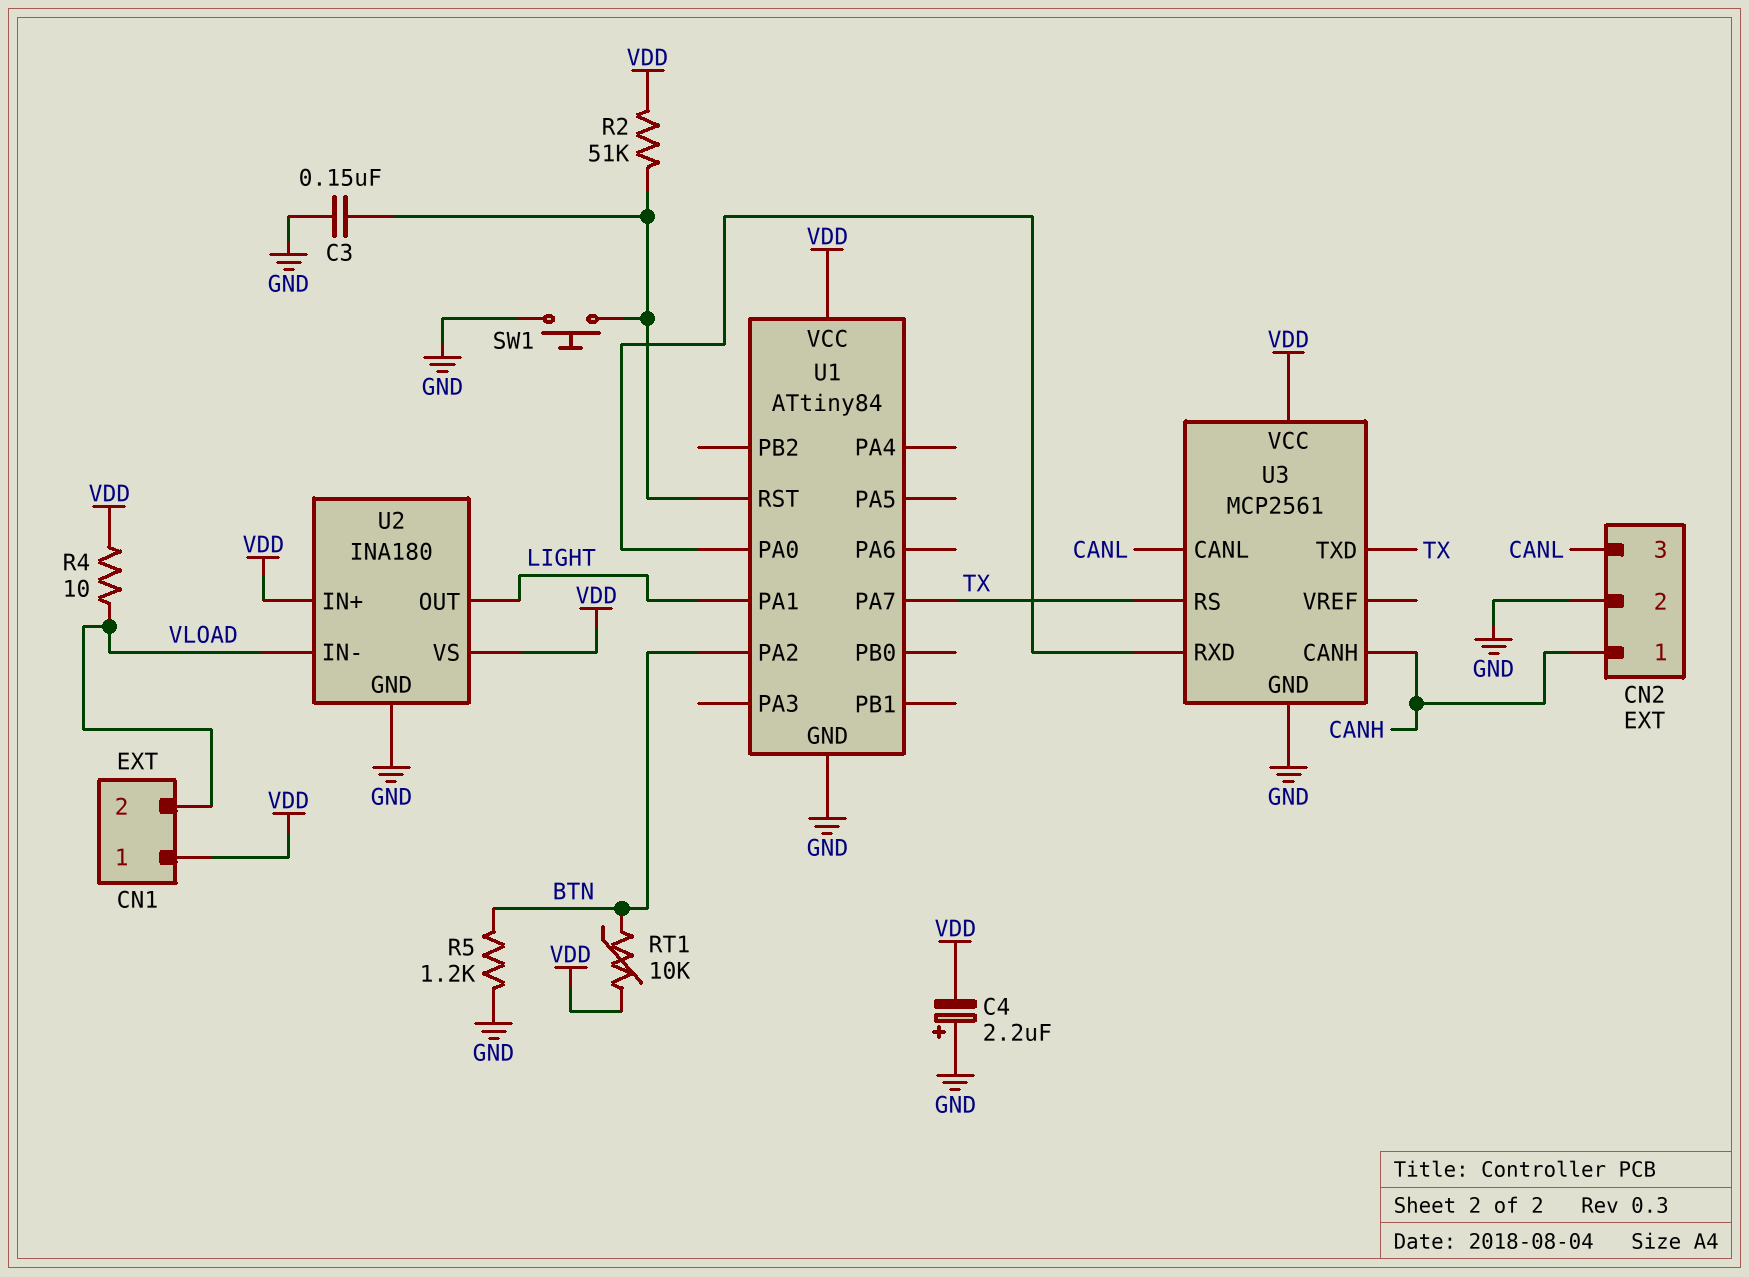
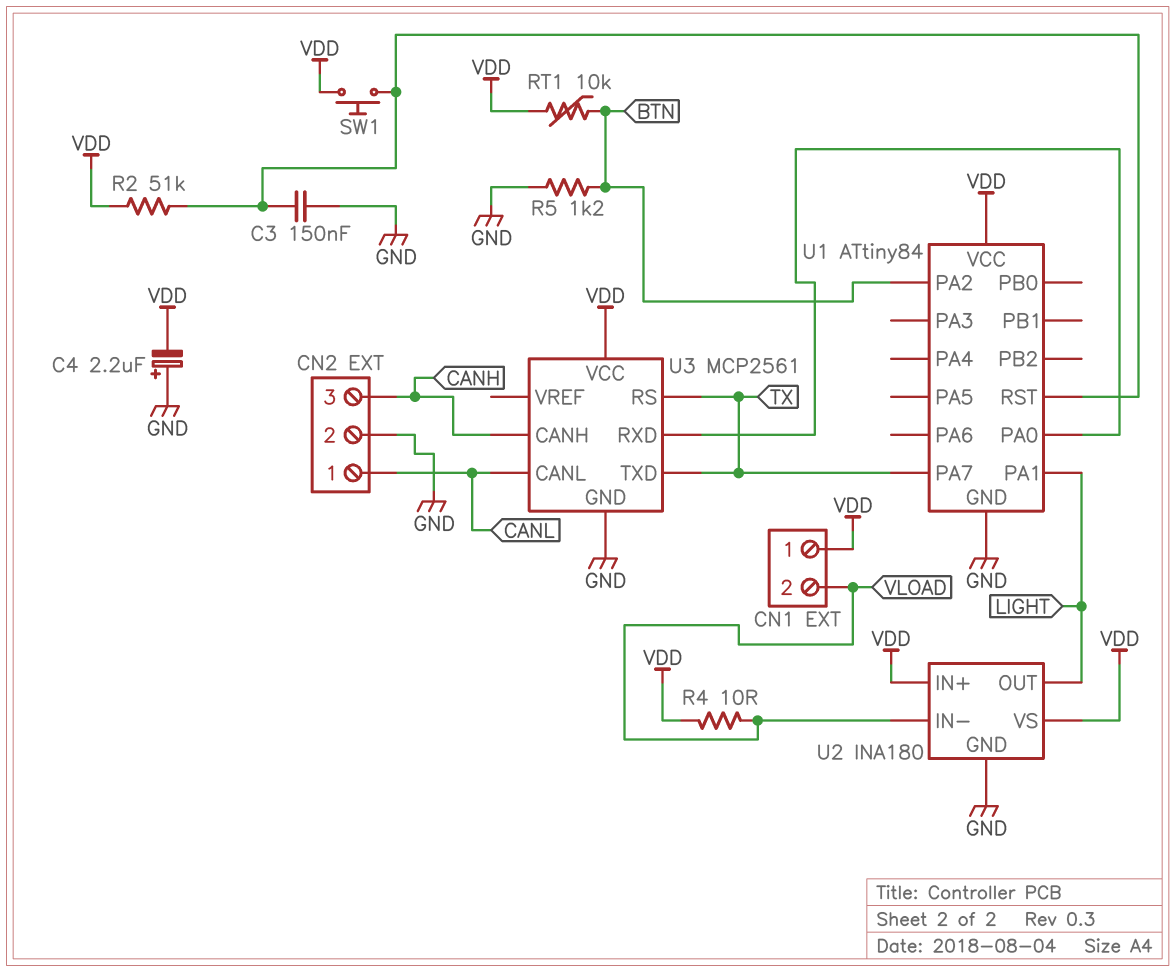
CN2 pin 1: CANH -> CANL
CN2 pin 3: CANL -> CANH
SW1: button (GND, U1/RST) -> button (U1/RST, VDD)

